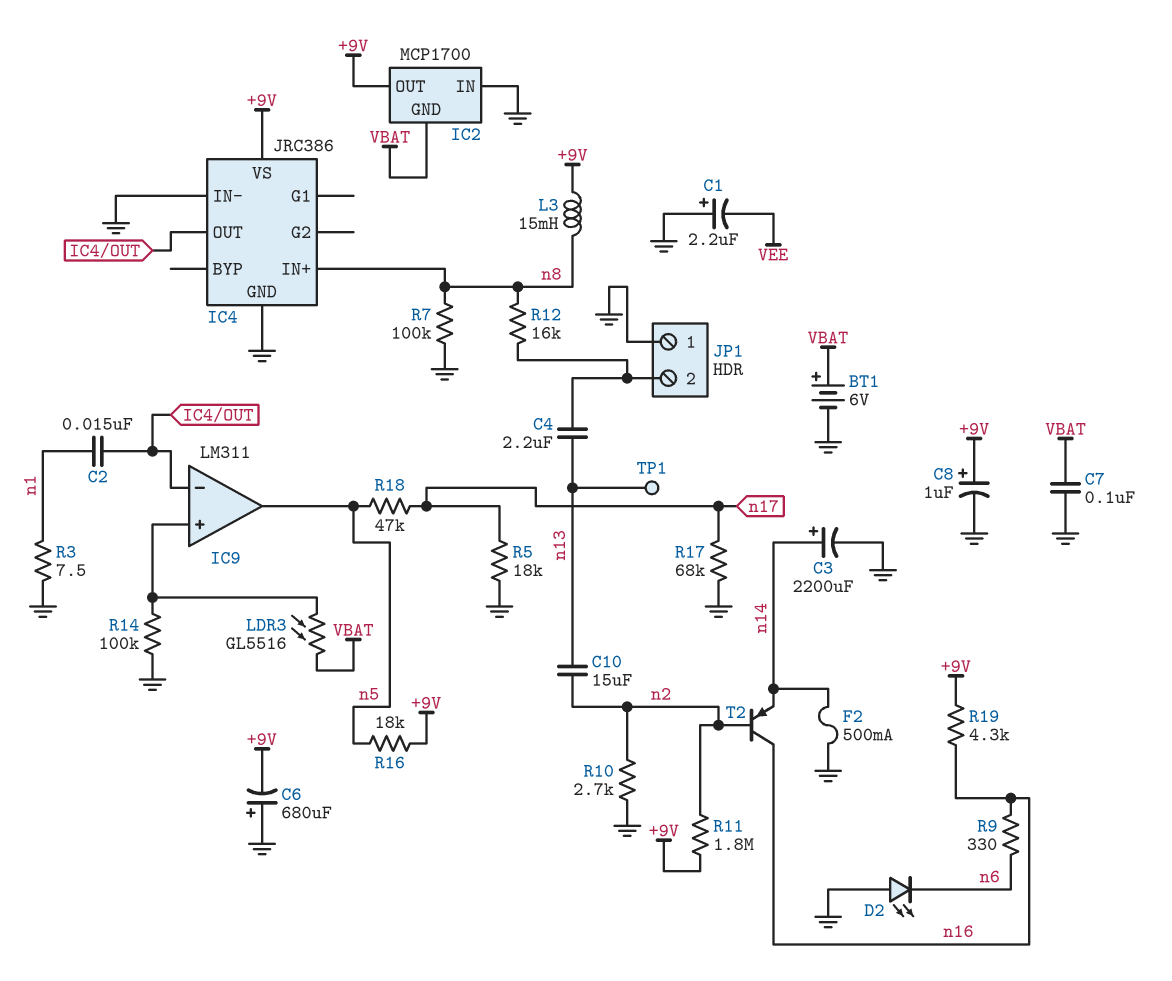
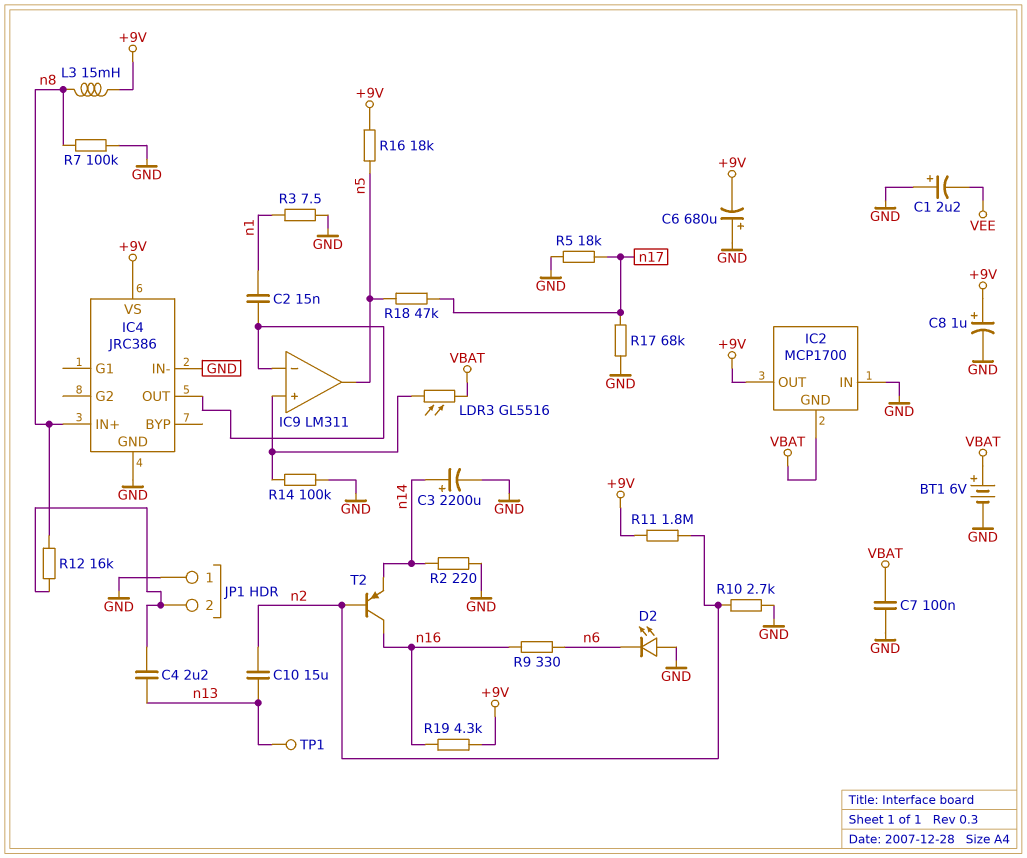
F2: 500mA (GND, n14) -> none
R2: none -> 220 (GND, n14)

